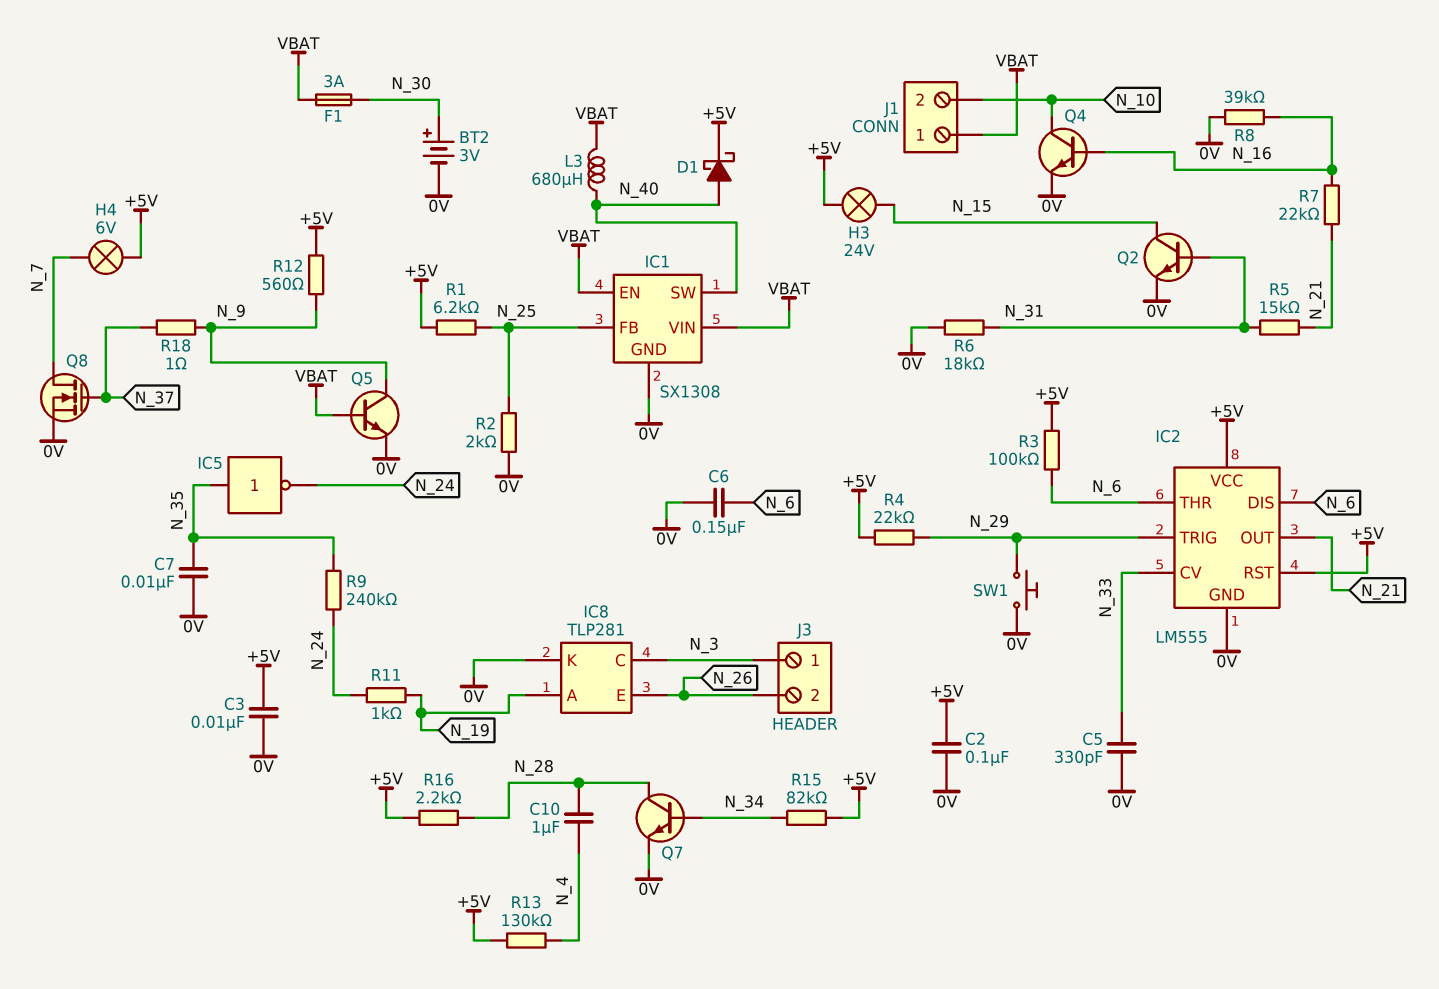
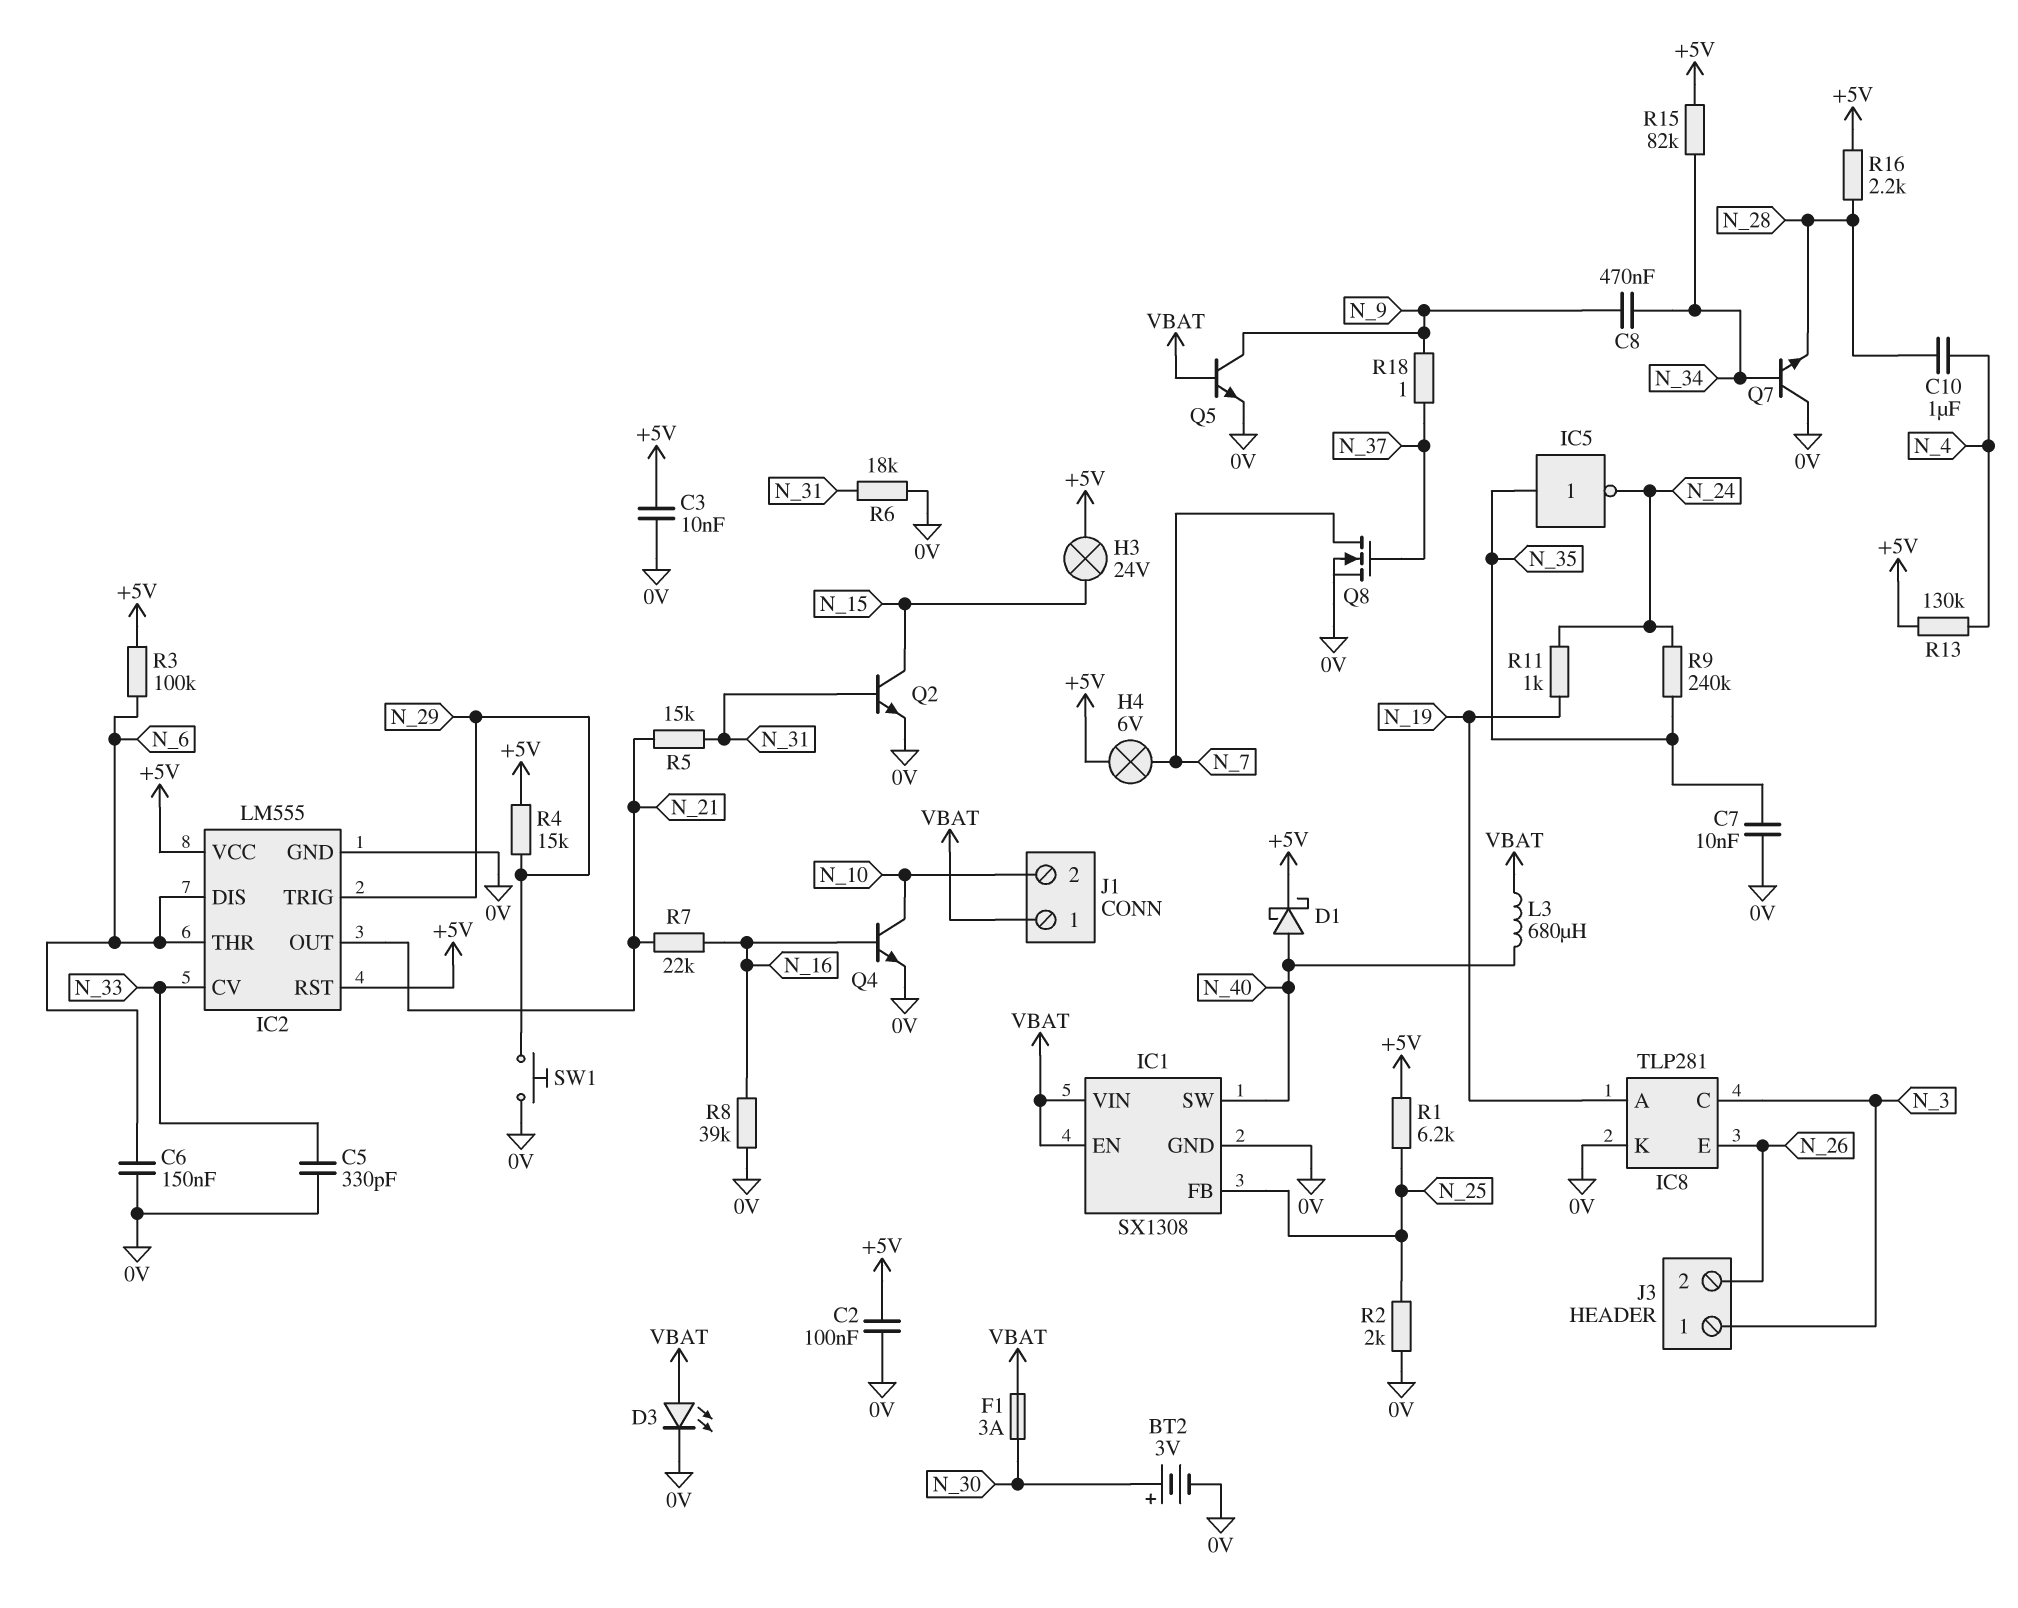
C8: none -> 470nF (N_9, N_34)
D3: none -> LED (A VBAT, K 0V)
Q7: NPN (B N_34, C N_28, E 0V) -> NPN (B N_34, C 0V, E N_28)
R4: 22k (+5V, N_29) -> 15k (+5V, N_29)
R12: 560 (+5V, N_9) -> none

